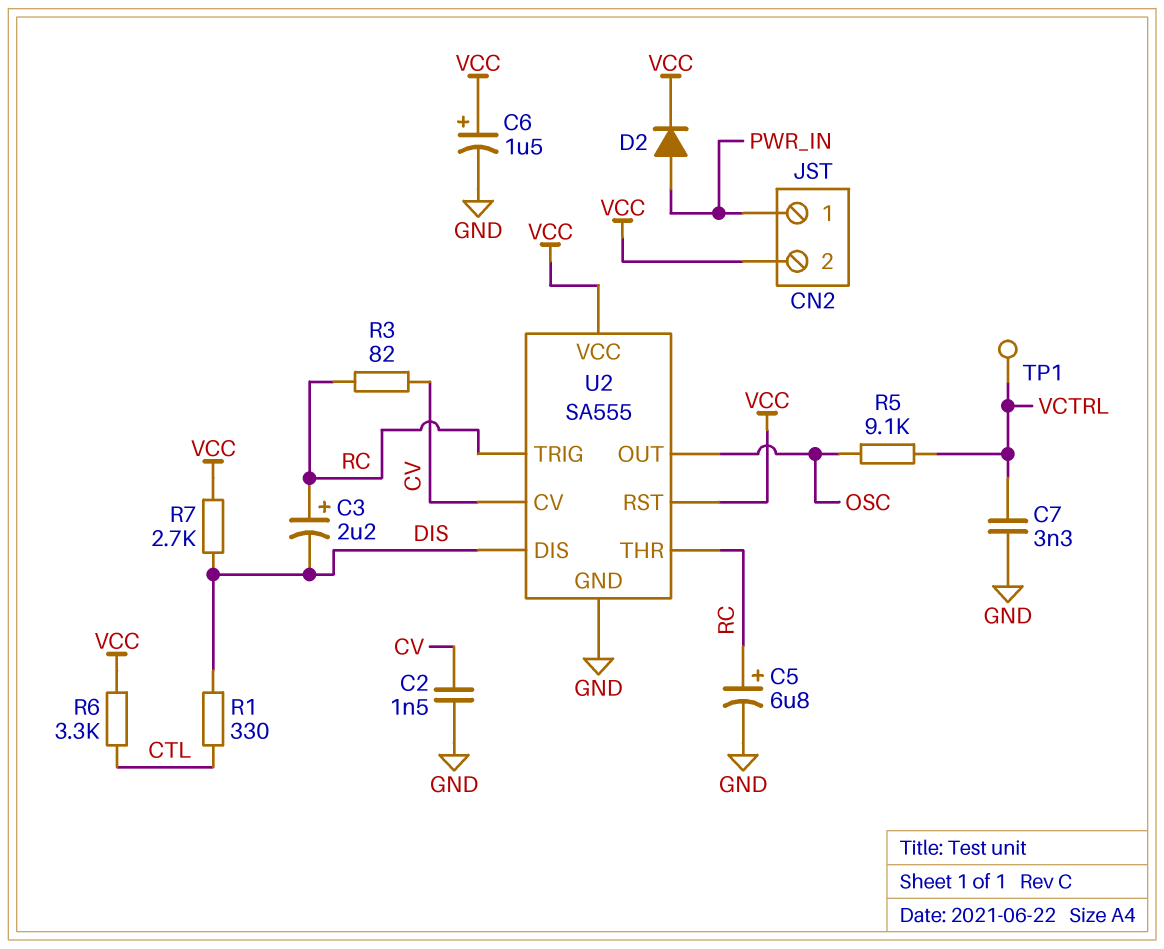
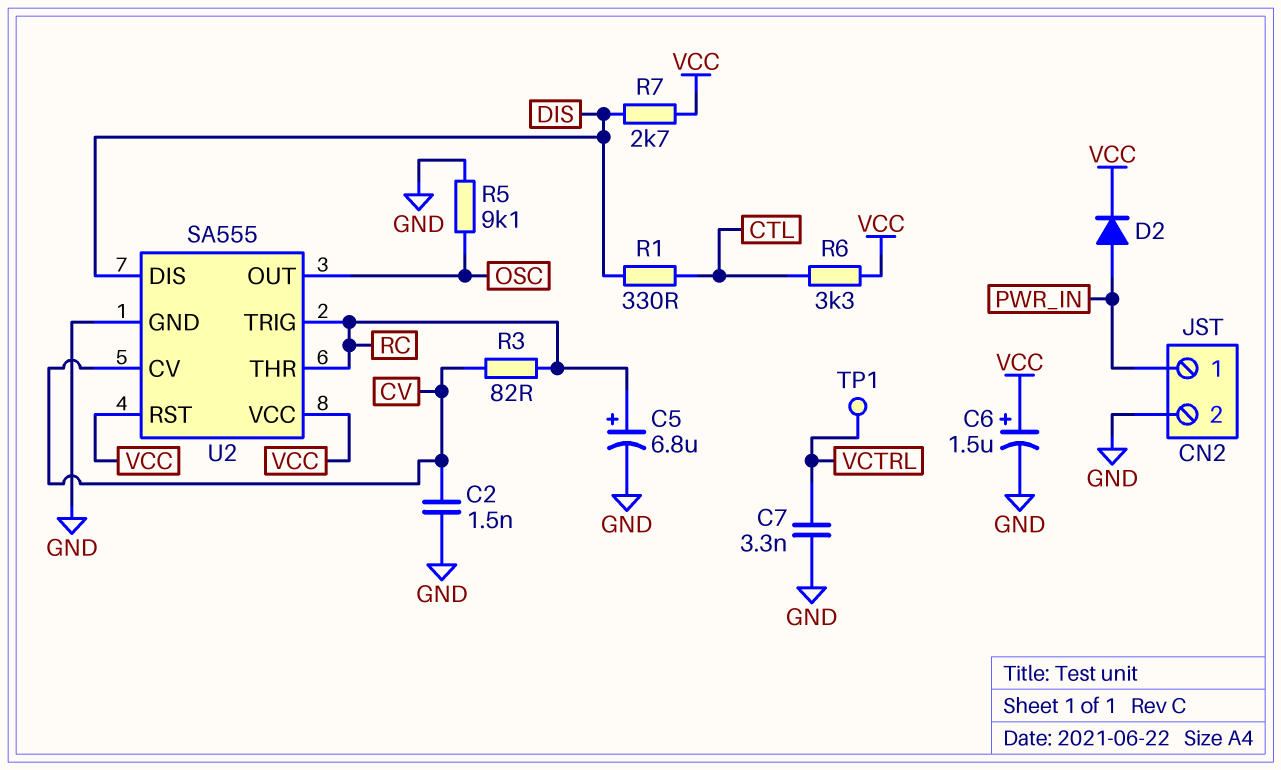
C3: 2.2uF (plus RC, minus DIS) -> none
CN2 pin 2: VCC -> GND
R5: 9.1k (OSC, VCTRL) -> 9.1k (GND, OSC)

